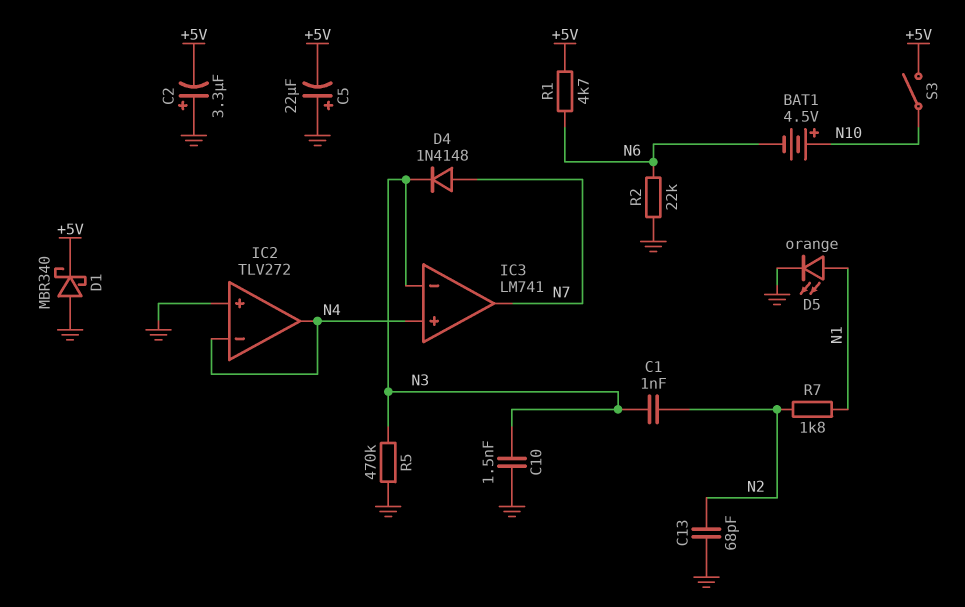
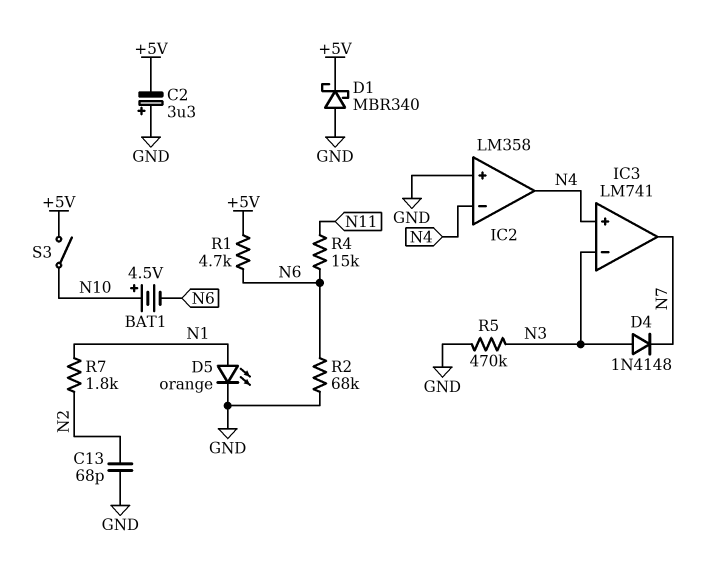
C1: 1nF (N2, N3) -> none
C5: 22uF (plus GND, minus +5V) -> none
C10: 1.5nF (GND, N3) -> none
D4: diode 1N4148 (A N7, K N3) -> diode 1N4148 (A N3, K N7)
IC2: TLV272 -> LM358
R2: 22k (GND, N6) -> 68k (GND, N6)
R4: none -> 15k (N6, N11)

